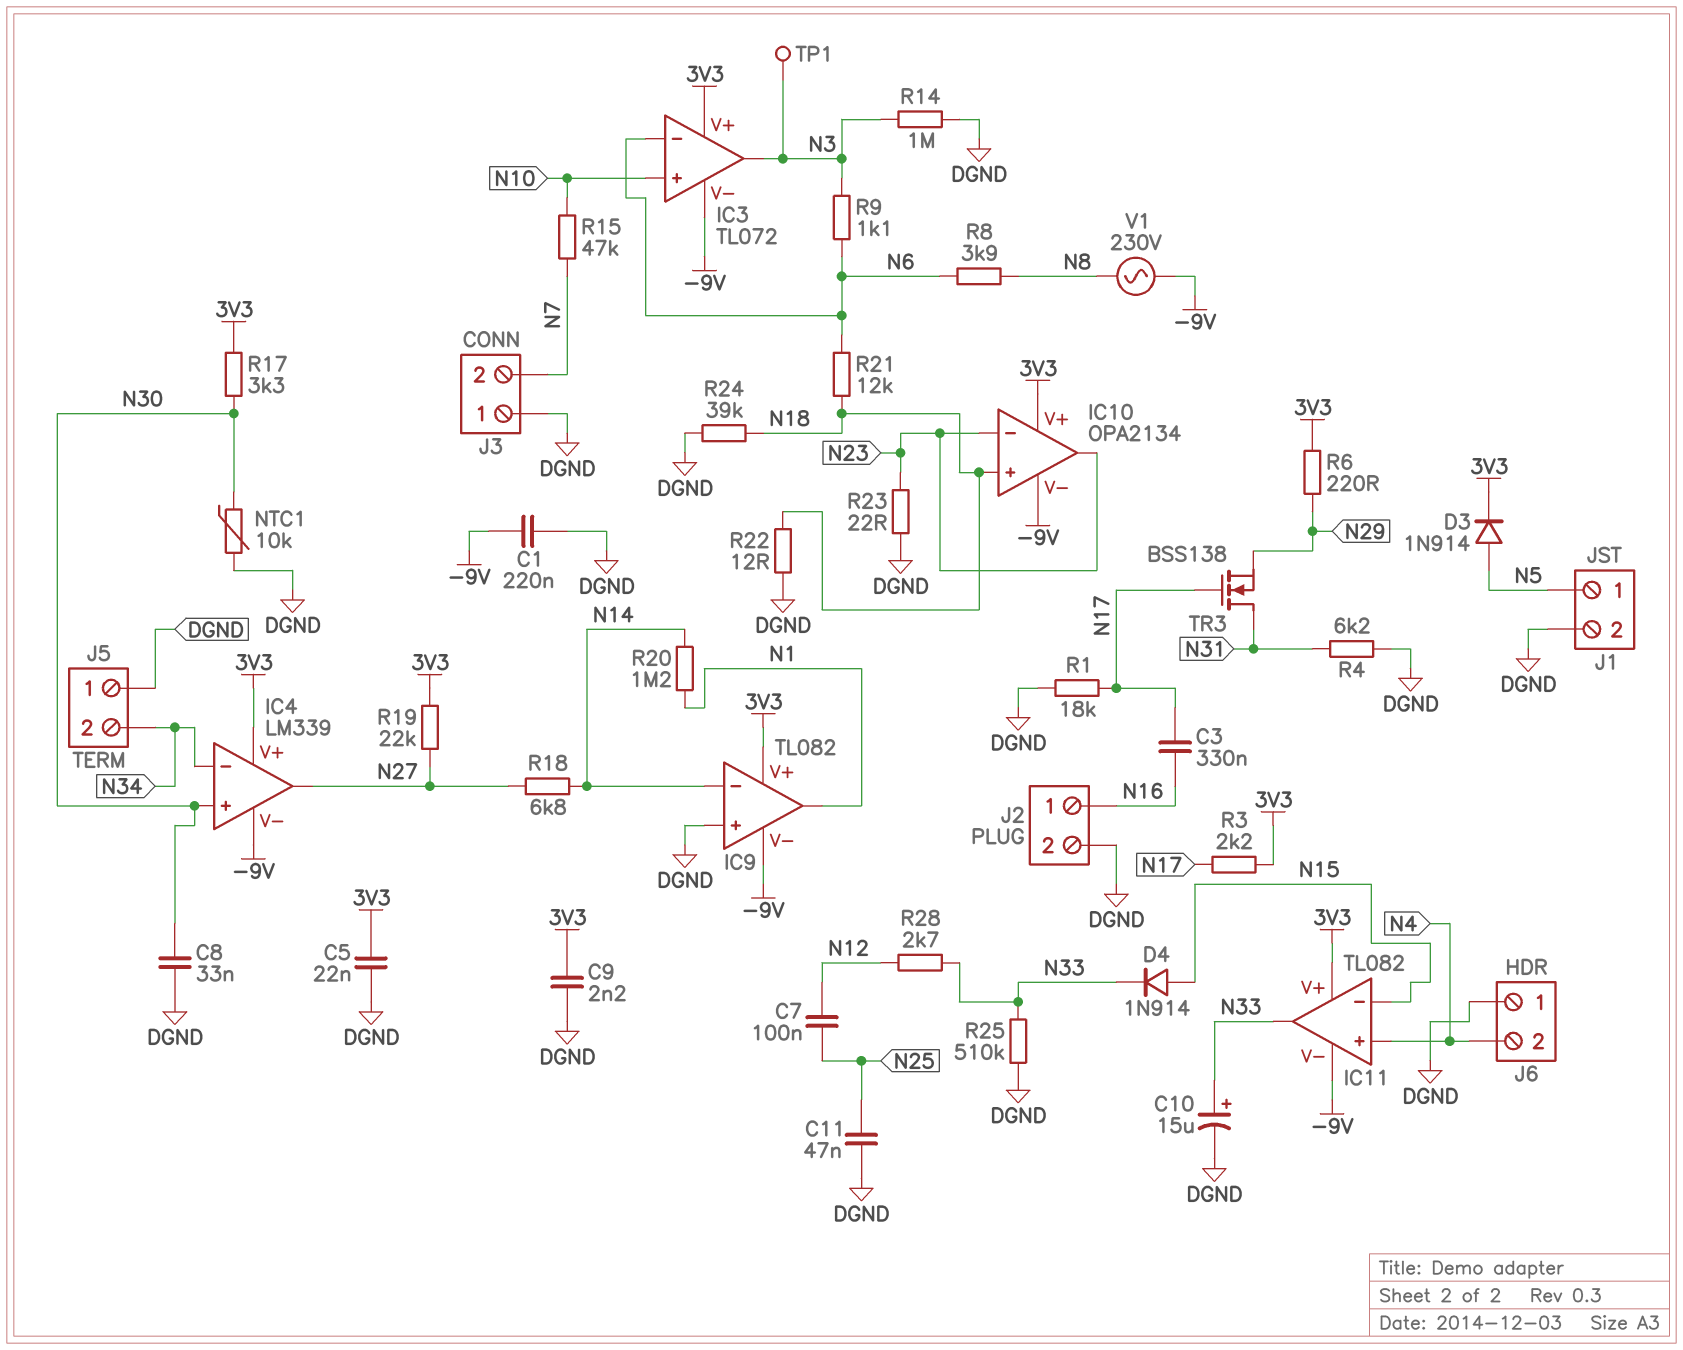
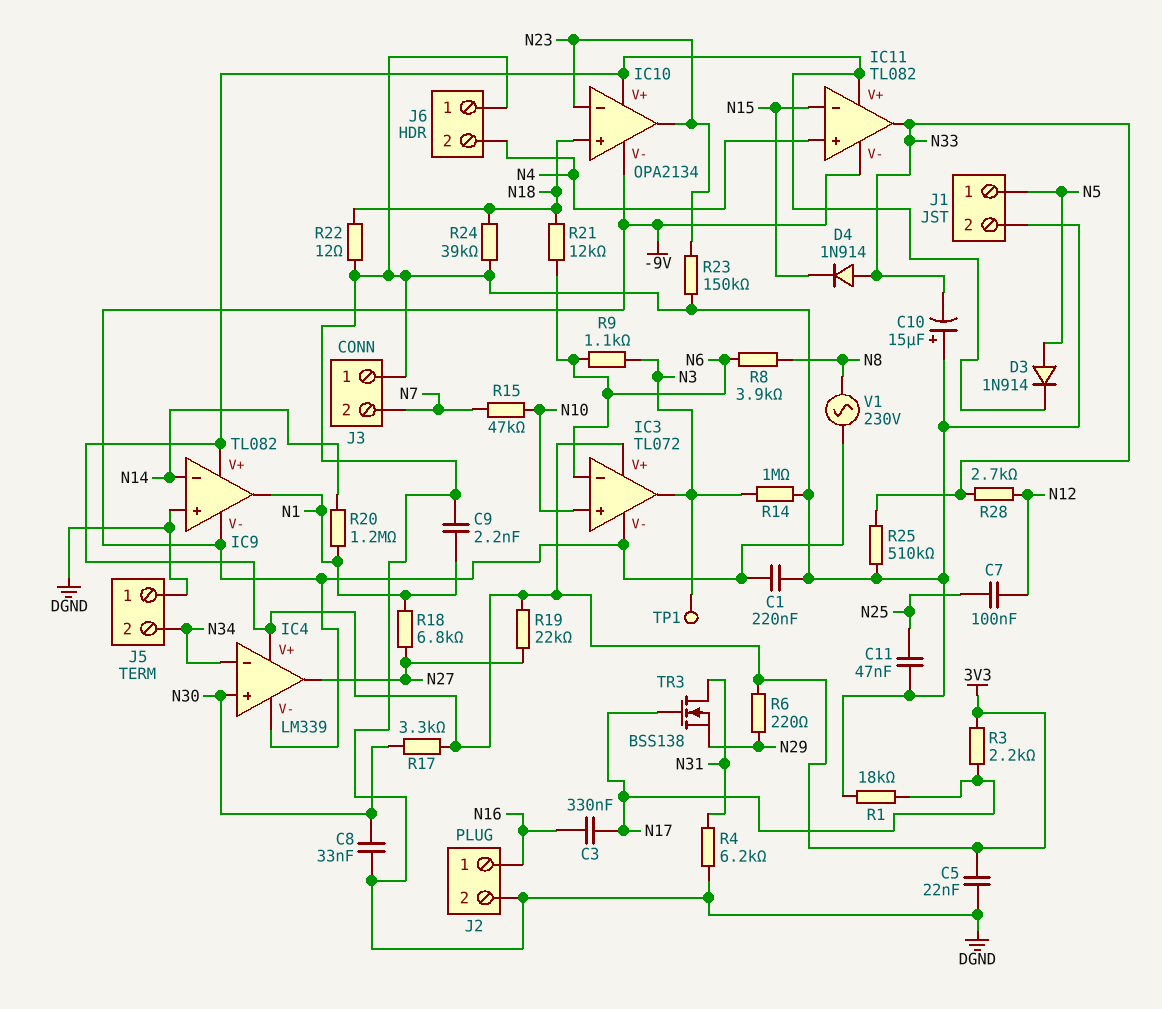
C9: 2.2nF (3V3, DGND) -> 2.2nF (DGND, N1)
C10: 15uF (plus N33, minus DGND) -> 15uF (plus DGND, minus N33)
D4: diode 1N914 (A N15, K N33) -> diode 1N914 (A N33, K N15)
NTC1: 10k (DGND, N30) -> none
R18: 6.8k (N14, N27) -> 6.8k (N1, N27)
R23: 22 (DGND, N23) -> 150k (DGND, N23)

